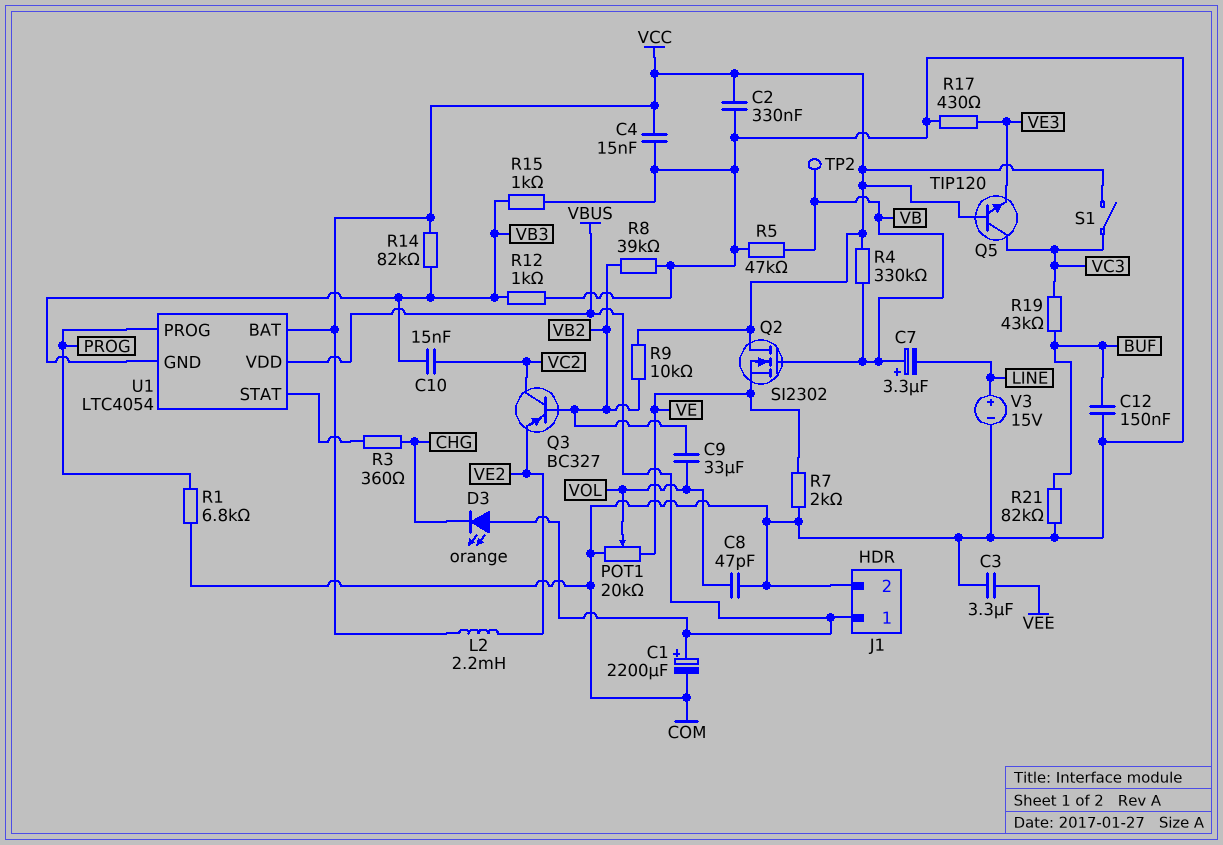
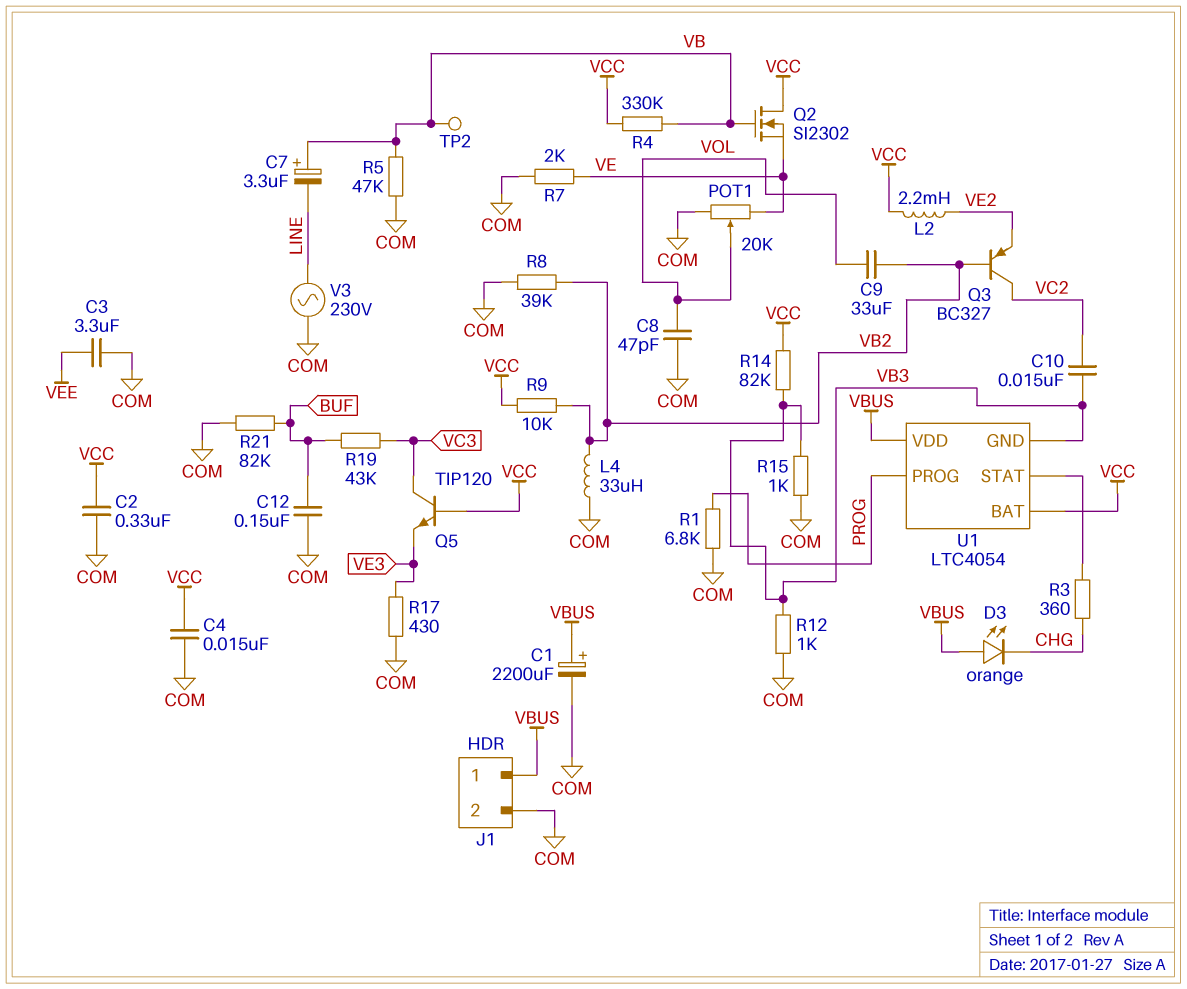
L4: none -> 33uH (COM, VB2)
S1: switch (VC3, VCC) -> none
V3: 15V (plus LINE, minus COM) -> AC 230V (COM, LINE)

